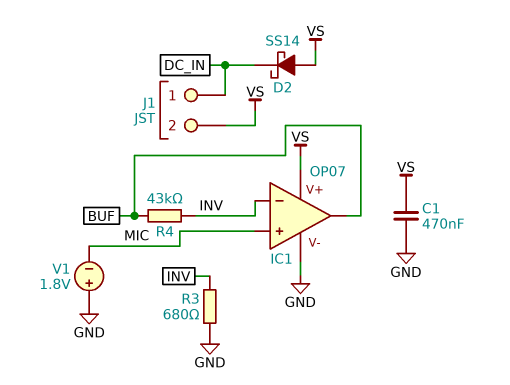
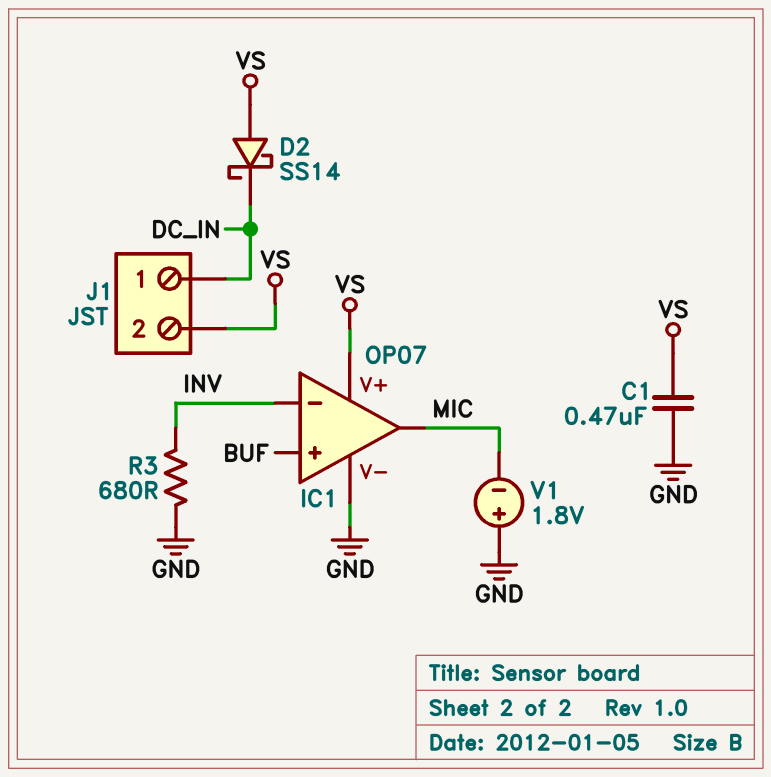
IC1 pin in+: MIC -> BUF
IC1 pin out: BUF -> MIC
R4: 43k (BUF, INV) -> none

